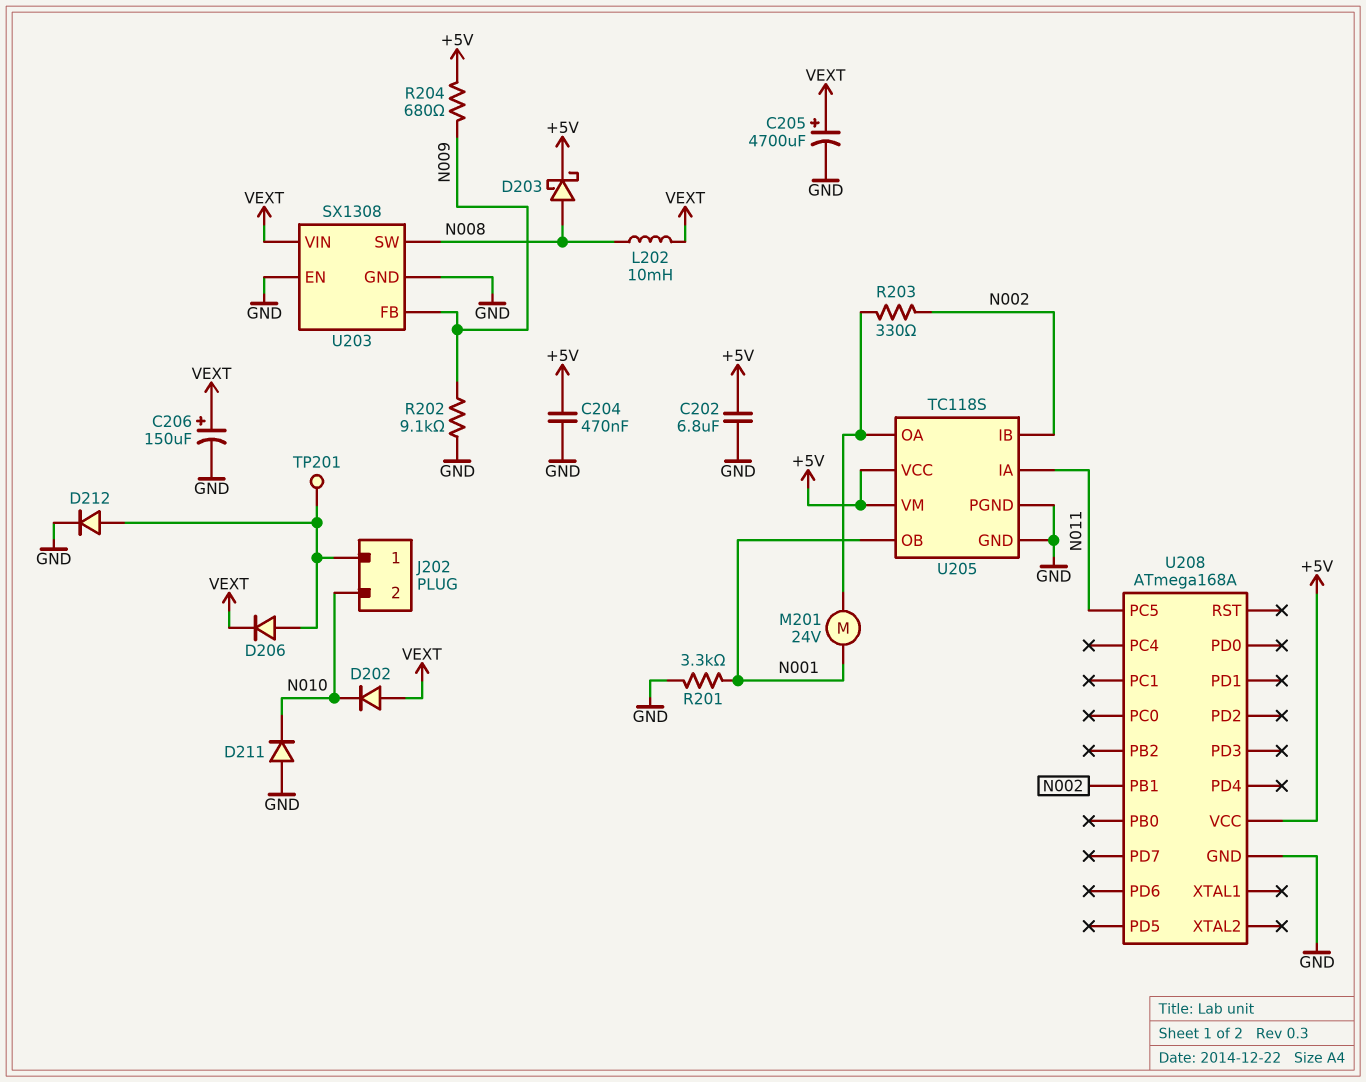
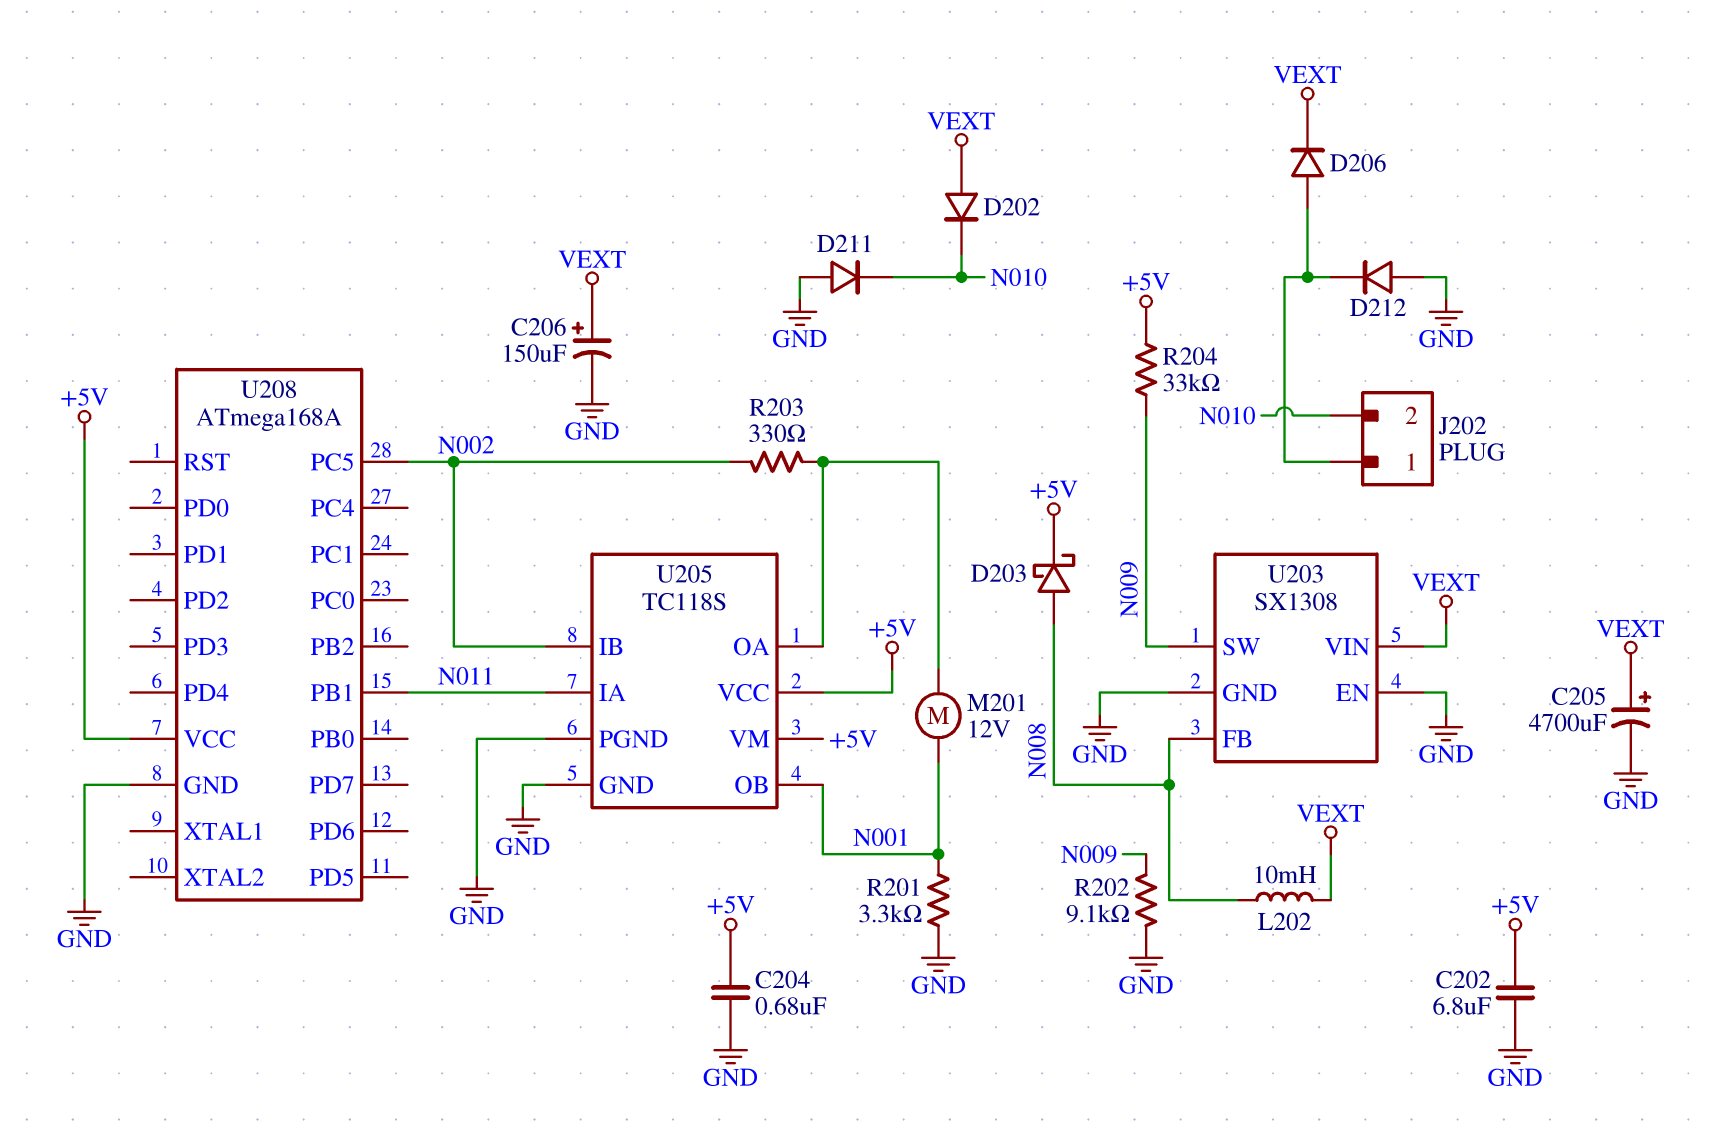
C204: 470nF (+5V, GND) -> 680nF (+5V, GND)
D212: diode (A J202/1, K GND) -> diode (A GND, K J202/1)
M201: motor 24V (N001, U205/OA) -> motor 12V (N001, U205/OA)
R204: 680 (+5V, N009) -> 33k (+5V, N009)
TP201: test point (J202/1) -> none
U203 pin FB: N009 -> N008
U203 pin SW: N008 -> N009
U208 pin PB1: N002 -> N011
U208 pin PC5: N011 -> N002

